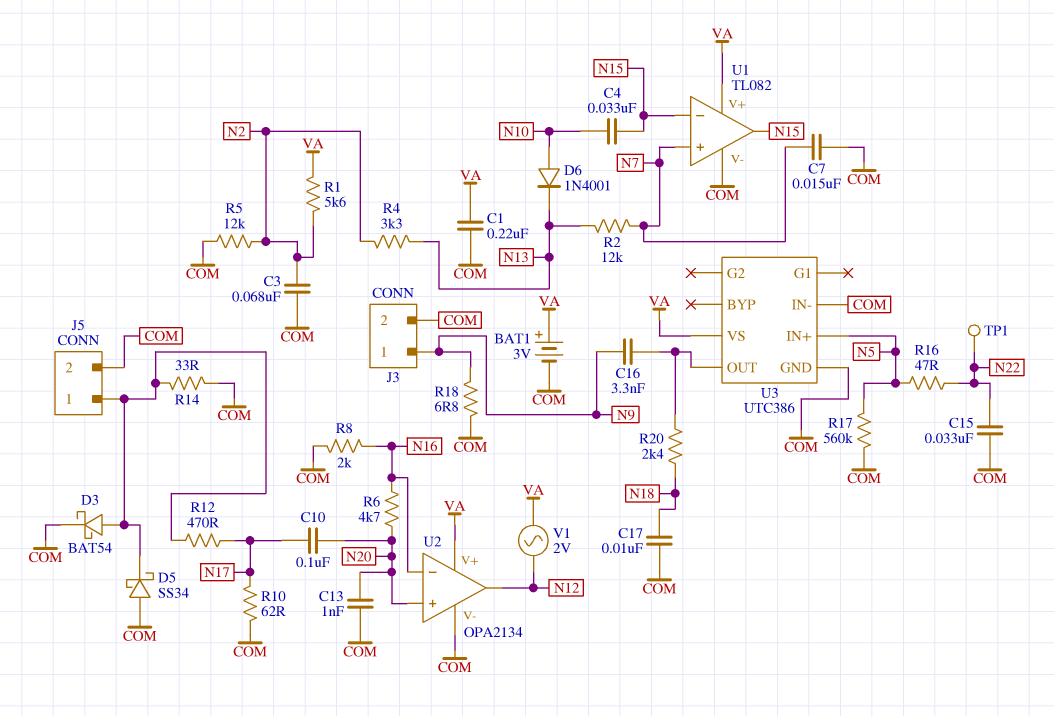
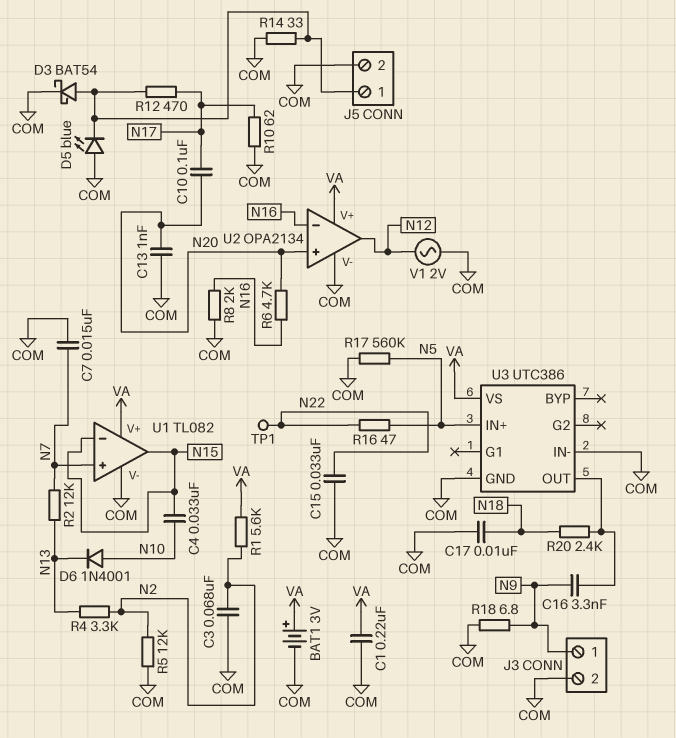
D5: schottky SS34 (A COM, K J5/1) -> LED blue (A COM, K J5/1)
V1: AC 2V (N12, VA) -> AC 2V (COM, N12)

